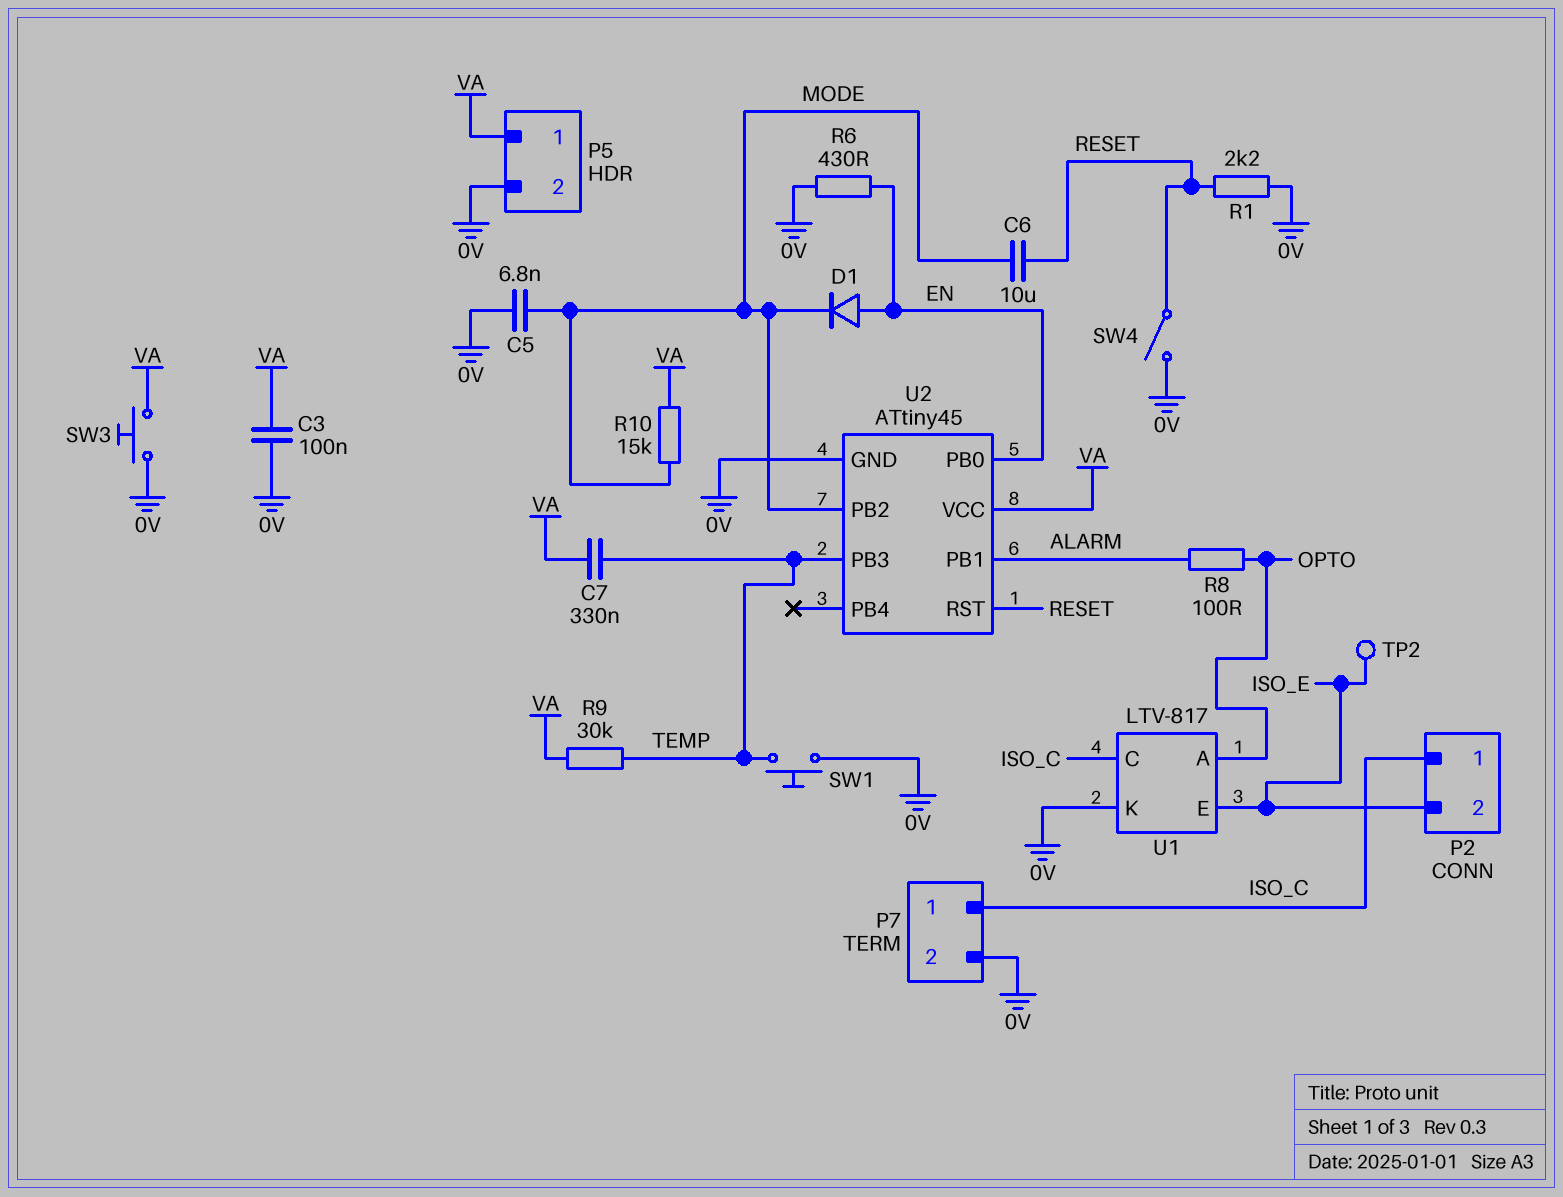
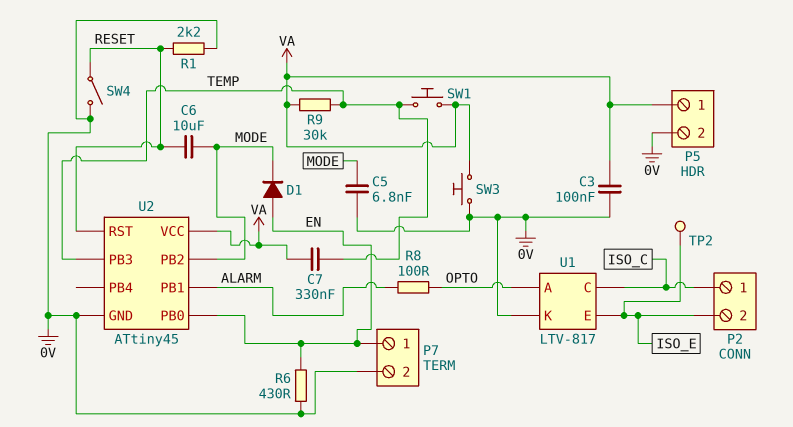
P7 pin 1: ISO_C -> EN
R10: 15k (MODE, VA) -> none
SW1: button (0V, TEMP) -> button (TEMP, VA)

